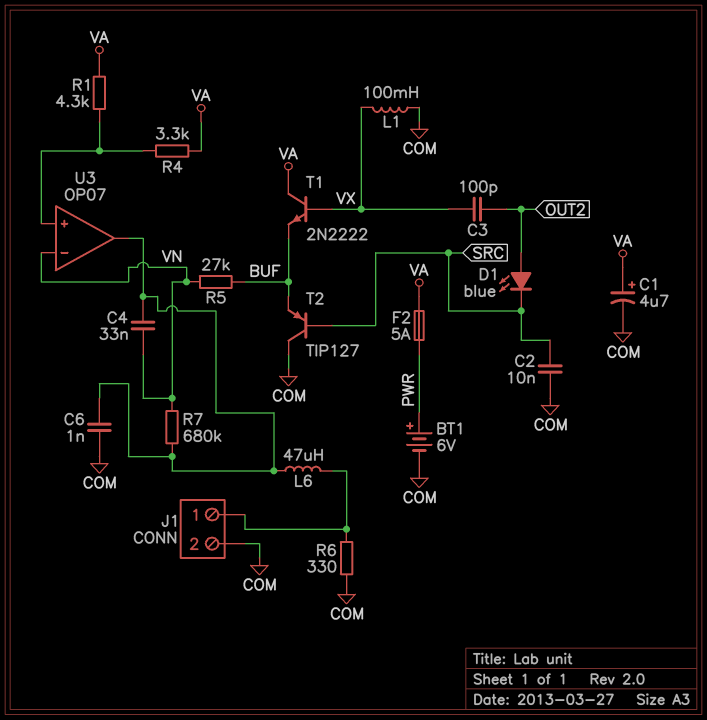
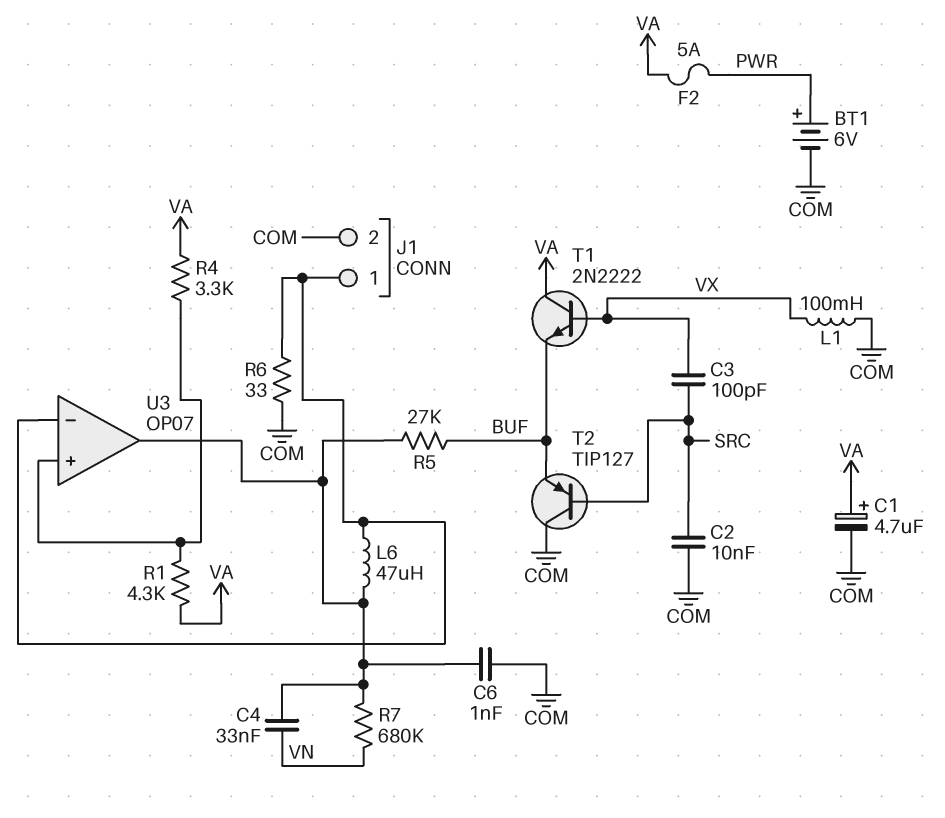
C3: 100pF (OUT2, VX) -> 100pF (SRC, VX)
D1: LED blue (A OUT2, K SRC) -> none
R5: 27k (BUF, VN) -> 27k (BUF, U3/out)
R6: 330 (COM, J1/1) -> 33 (COM, J1/1)
U3 pin in-: VN -> J1/1

